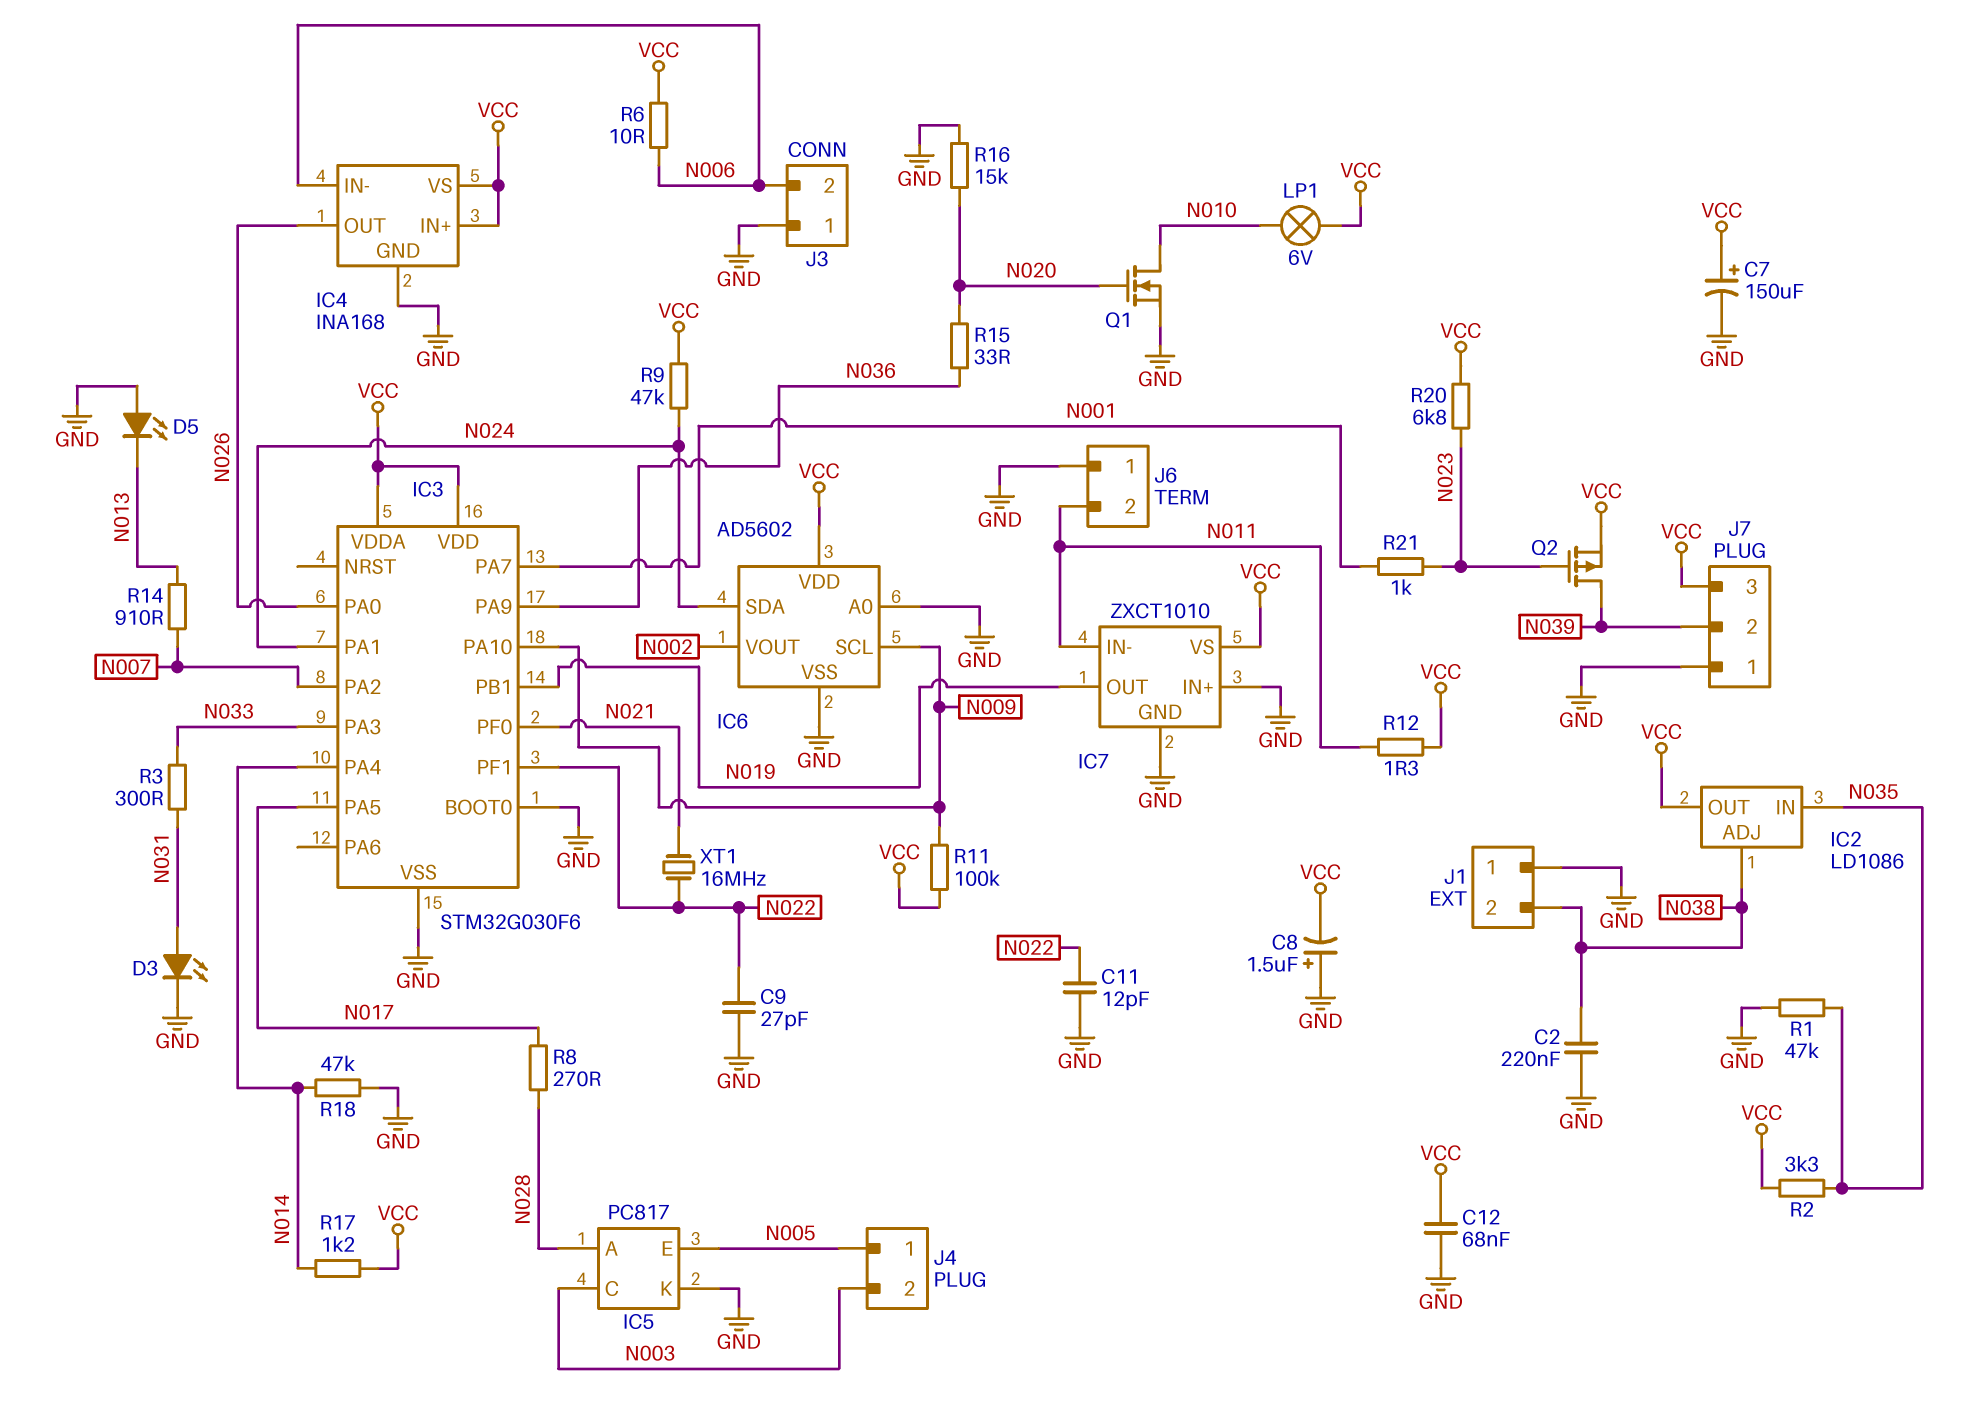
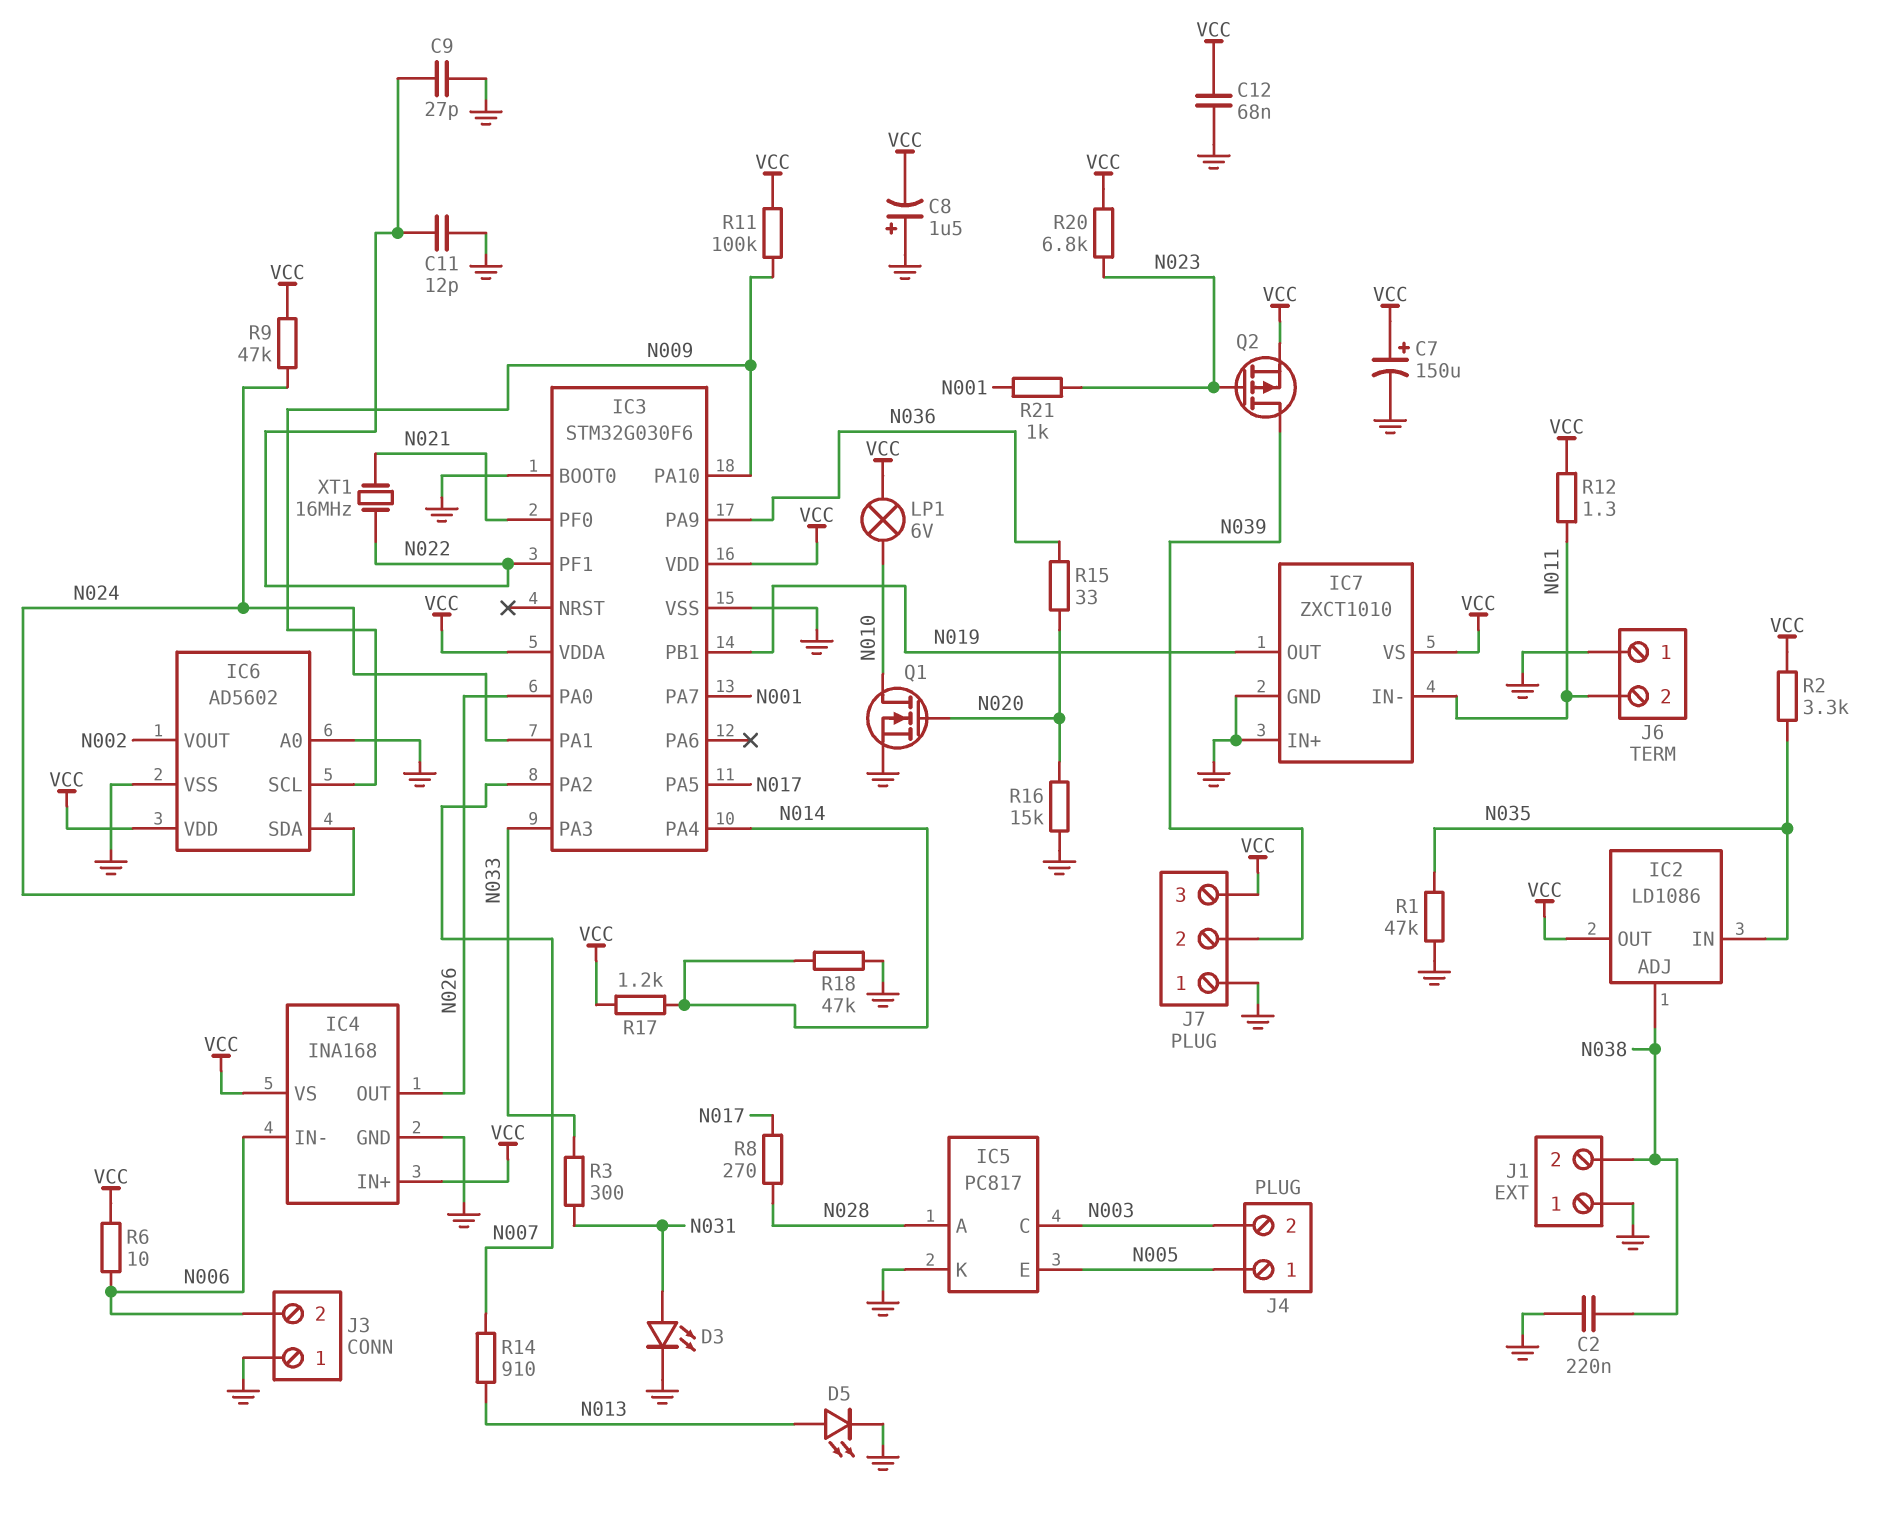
D5: LED (A GND, K N013) -> LED (A N013, K GND)

